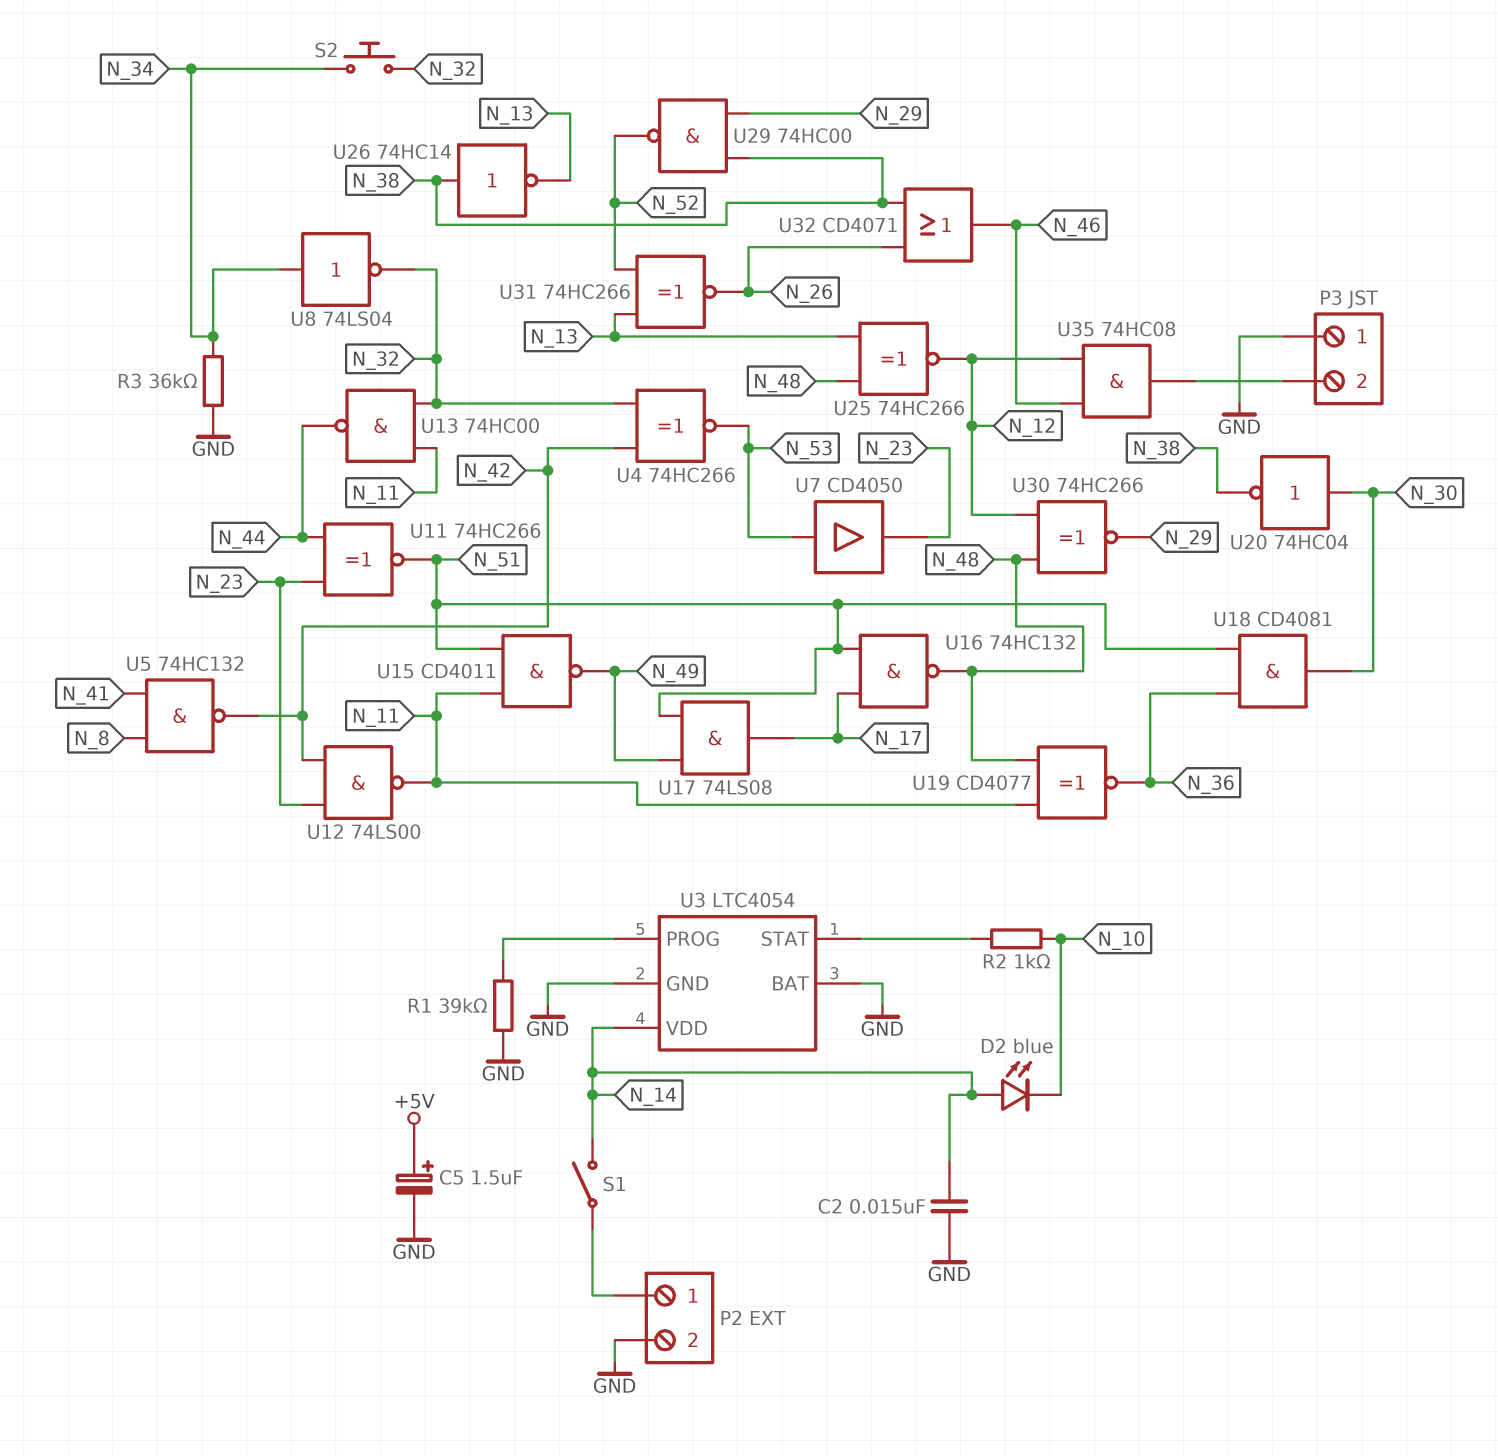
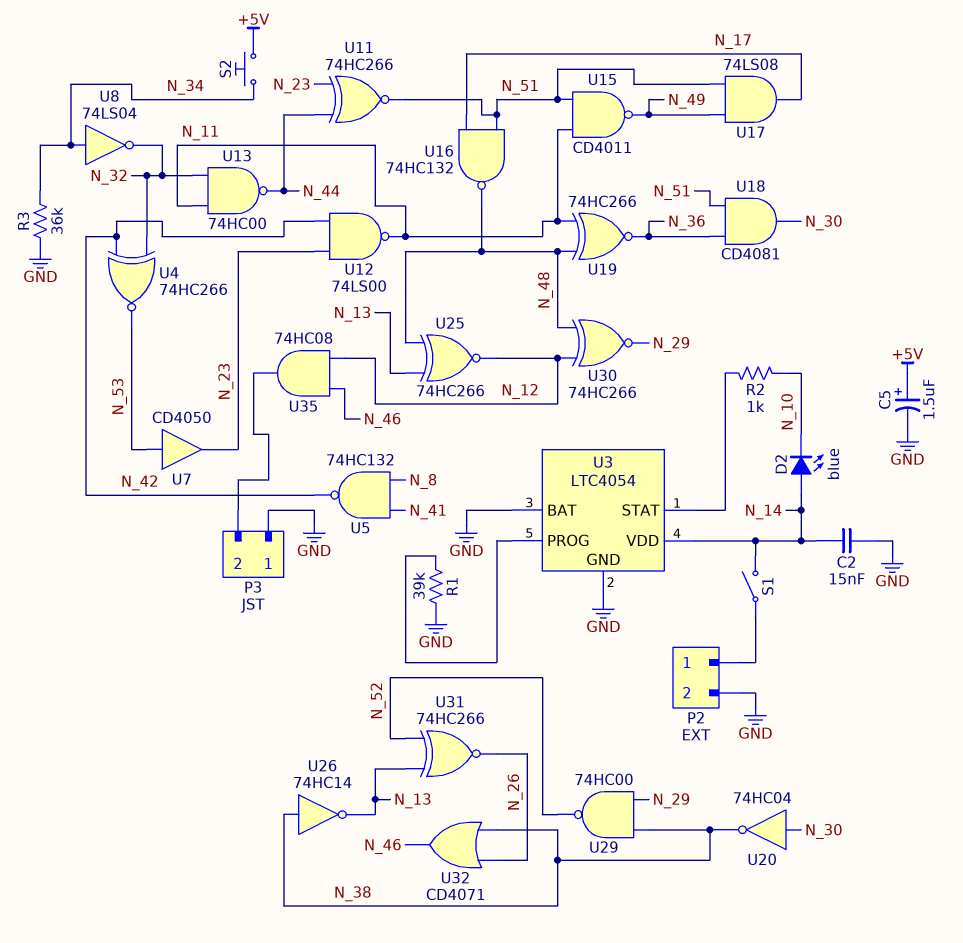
S2: button (N_32, N_34) -> button (+5V, N_34)
U19: XNOR CD4077 (in N_11, in N_48, out N_36) -> XNOR 74HC266 (in N_11, in N_48, out N_36)

